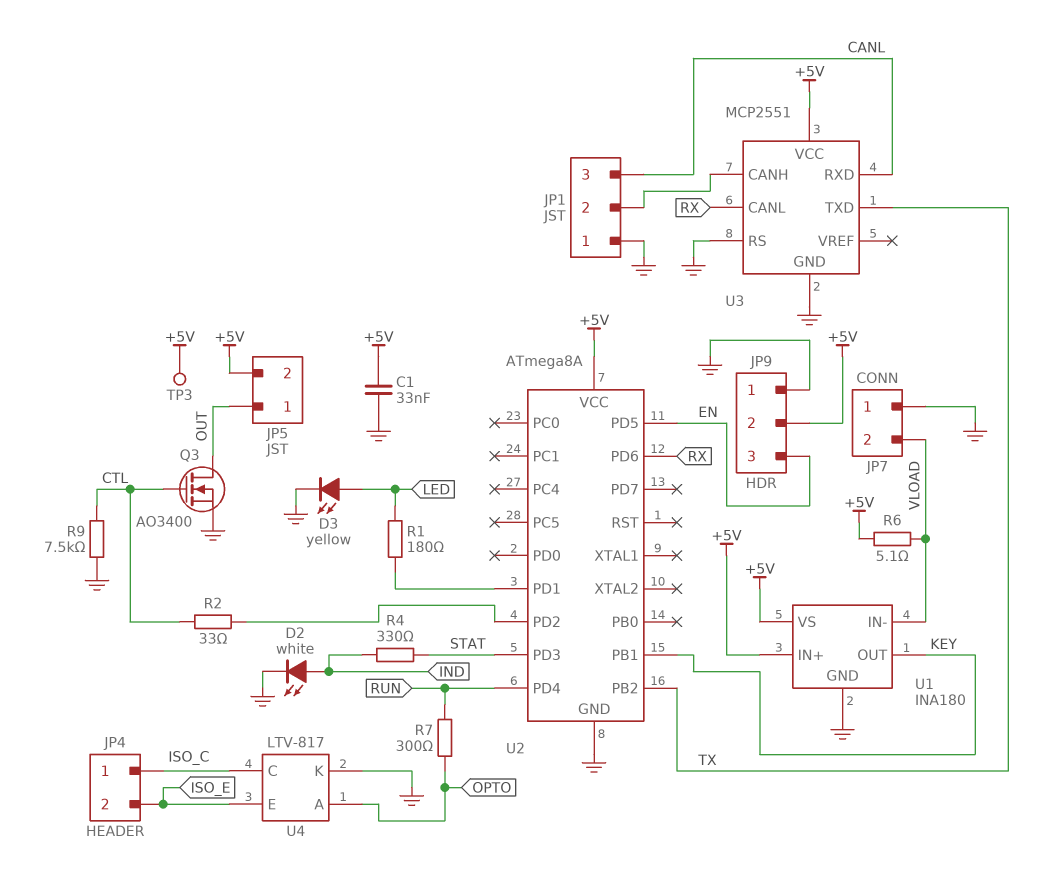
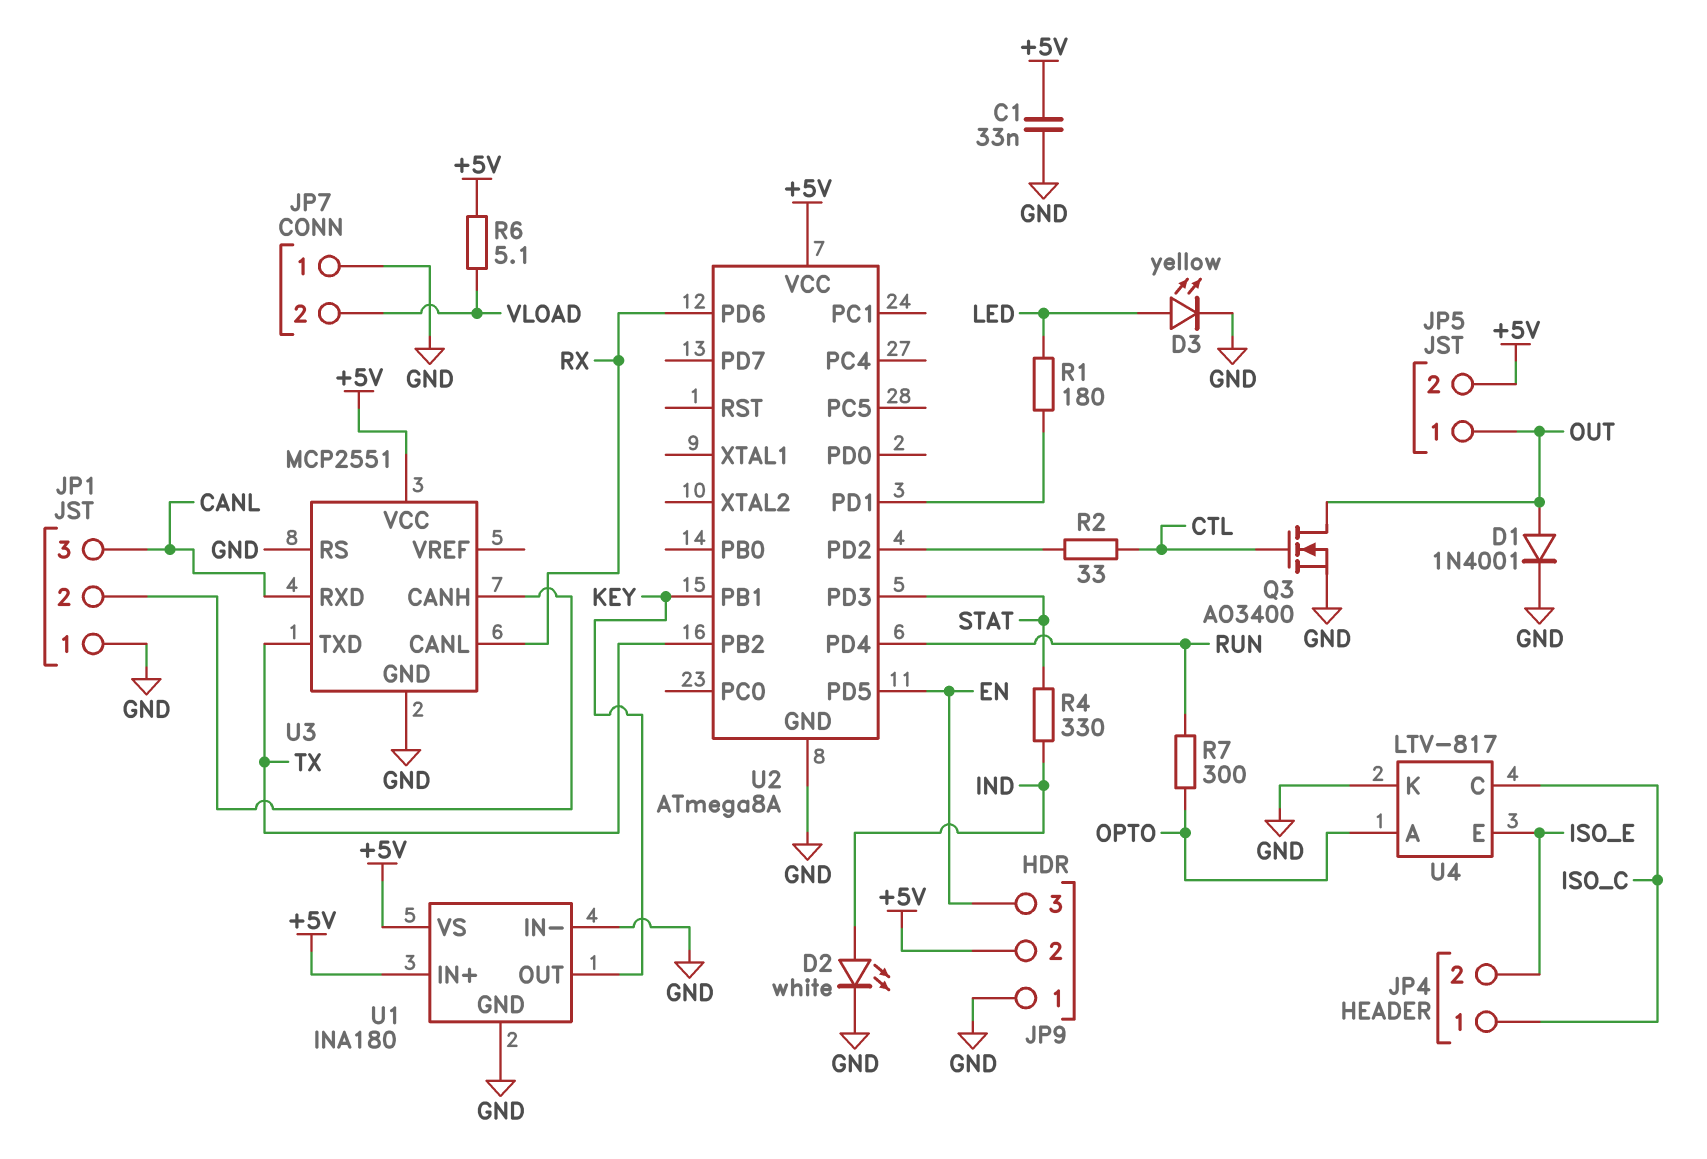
D1: none -> diode 1N4001 (A OUT, K GND)
R9: 7.5k (CTL, GND) -> none
TP3: test point (+5V) -> none
U1 pin IN-: VLOAD -> GND

